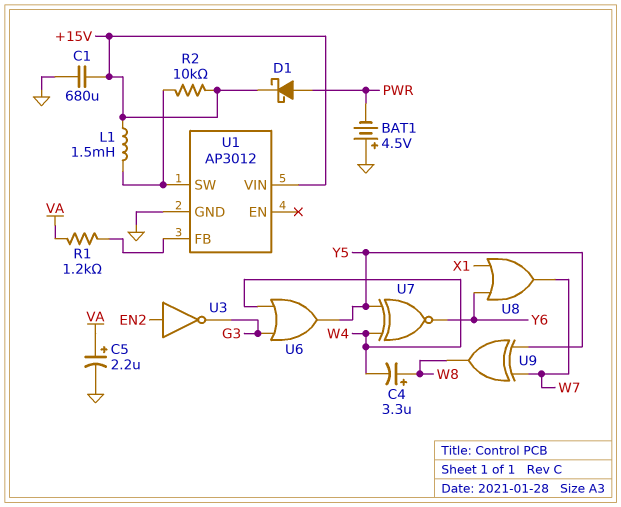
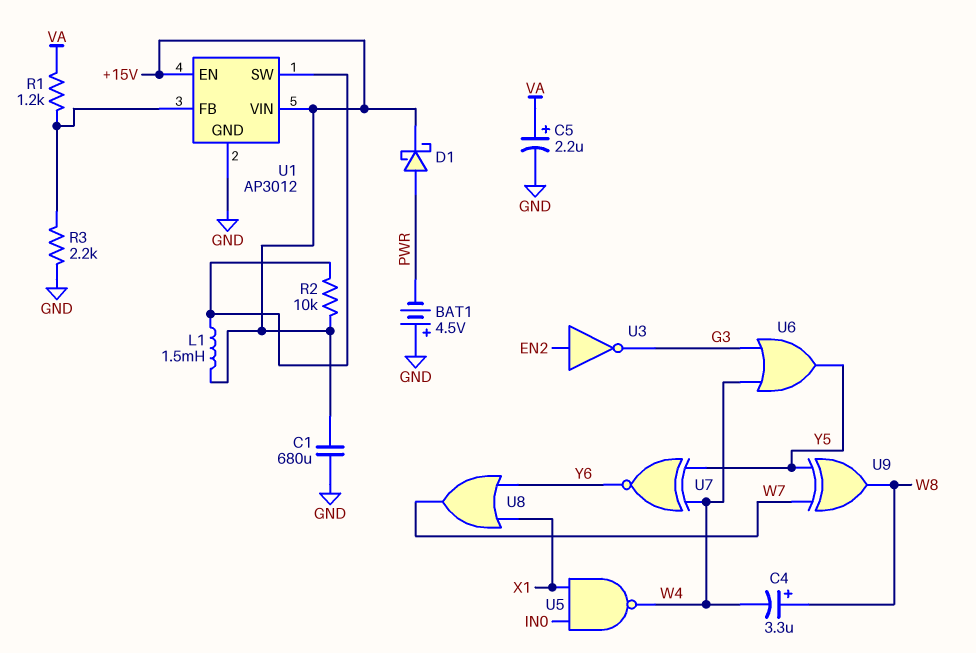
R3: none -> 2.2k (GND, U1/FB)
U1 pin EN: none -> +15V
U5: none -> NAND (in IN0, in X1, out W4)

